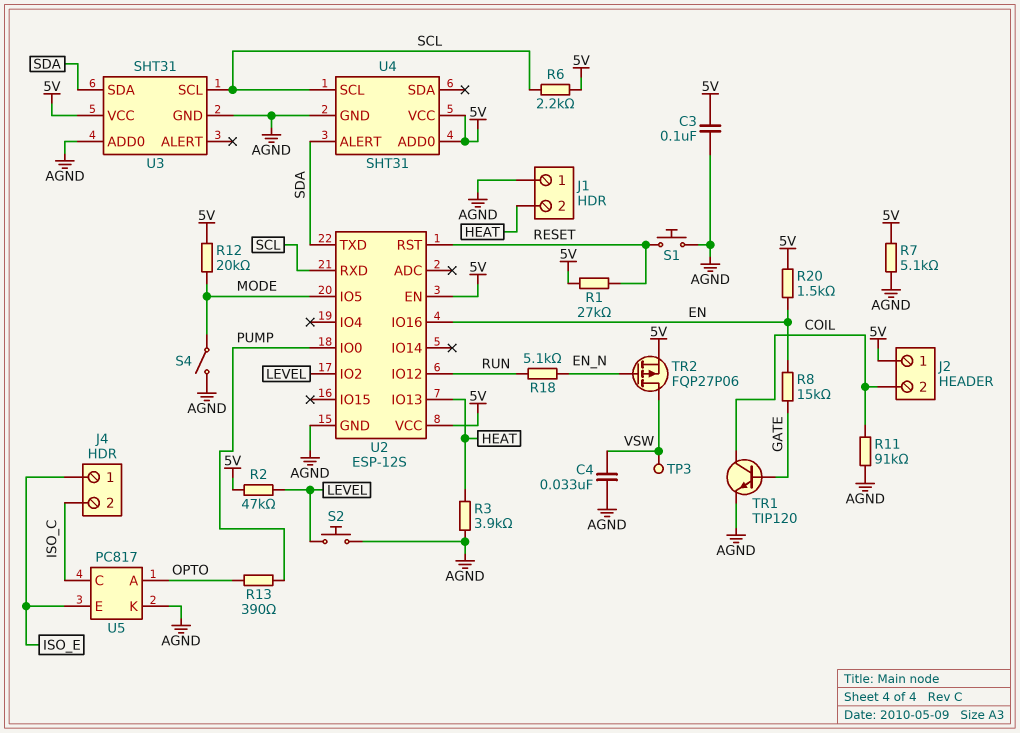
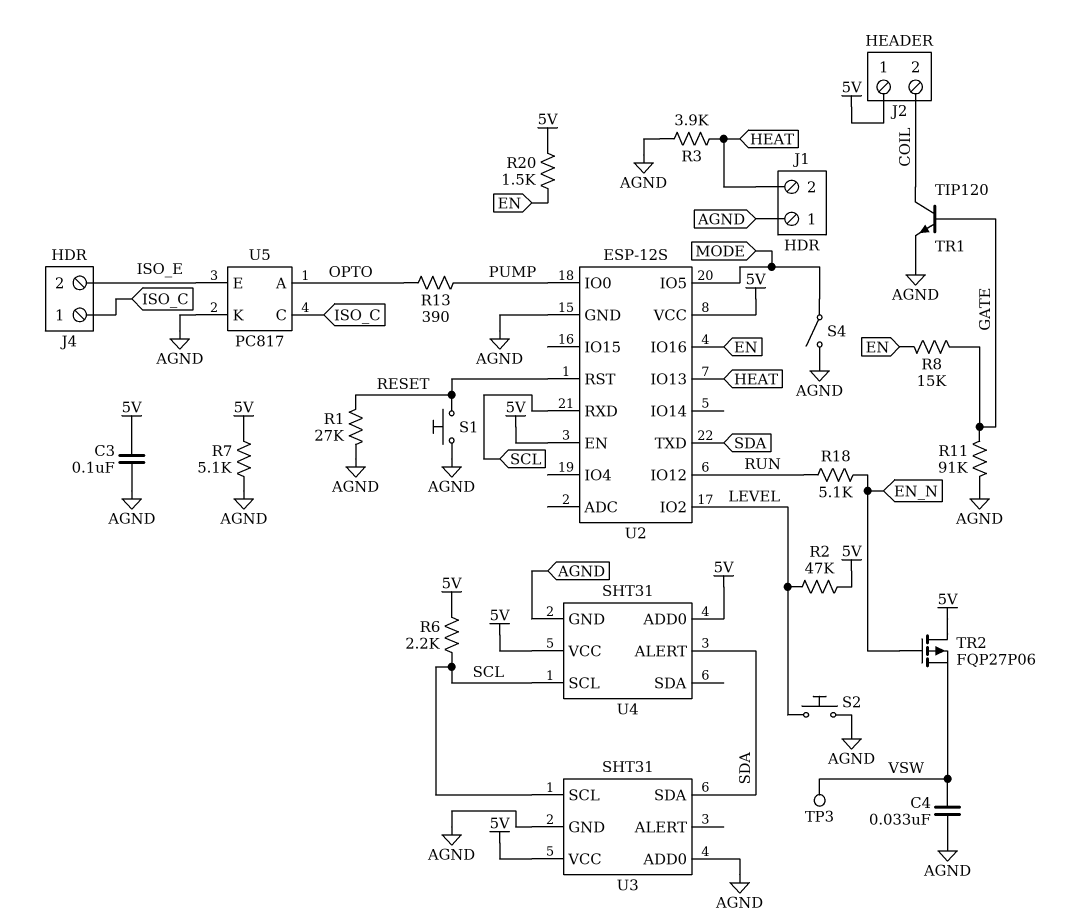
J4 pin 1: ISO_E -> ISO_C
J4 pin 2: ISO_C -> ISO_E
R1: 27k (5V, RESET) -> 27k (AGND, RESET)
R11: 91k (AGND, COIL) -> 91k (AGND, GATE)
R12: 20k (5V, MODE) -> none
TR2: PMOS FQP27P06 (G EN_N, D VSW, S 5V) -> PMOS FQP27P06 (G EN_N, D 5V, S VSW)

